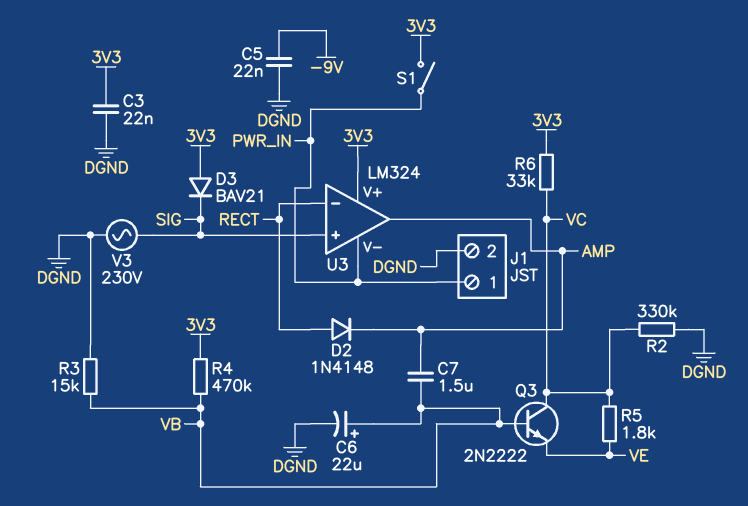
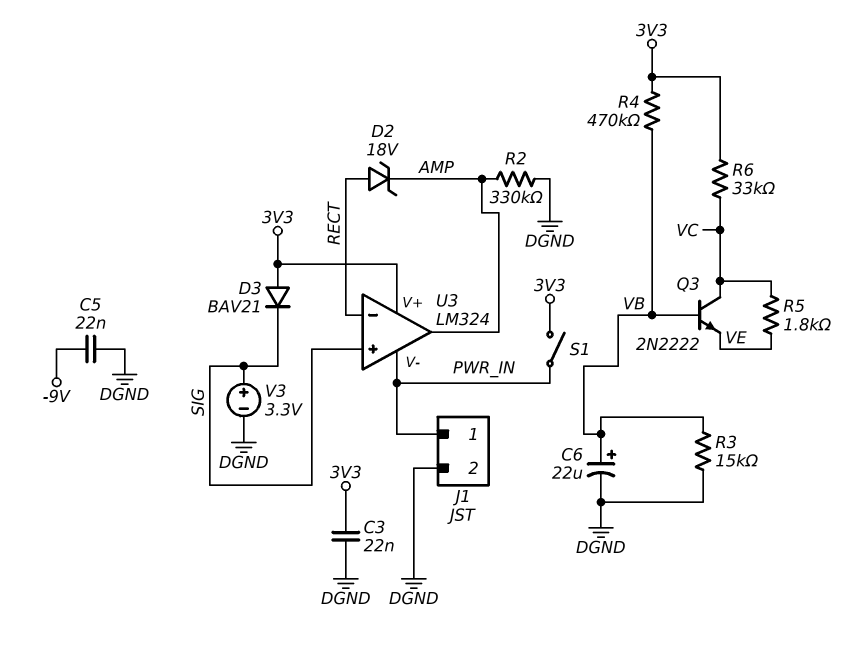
C7: 1.5uF (AMP, VB) -> none
D2: diode 1N4148 (A RECT, K AMP) -> zener 18V (A RECT, K AMP)
R2: 330k (DGND, VC) -> 330k (AMP, DGND)
V3: AC 230V (DGND, SIG) -> 3.3V (plus SIG, minus DGND)

